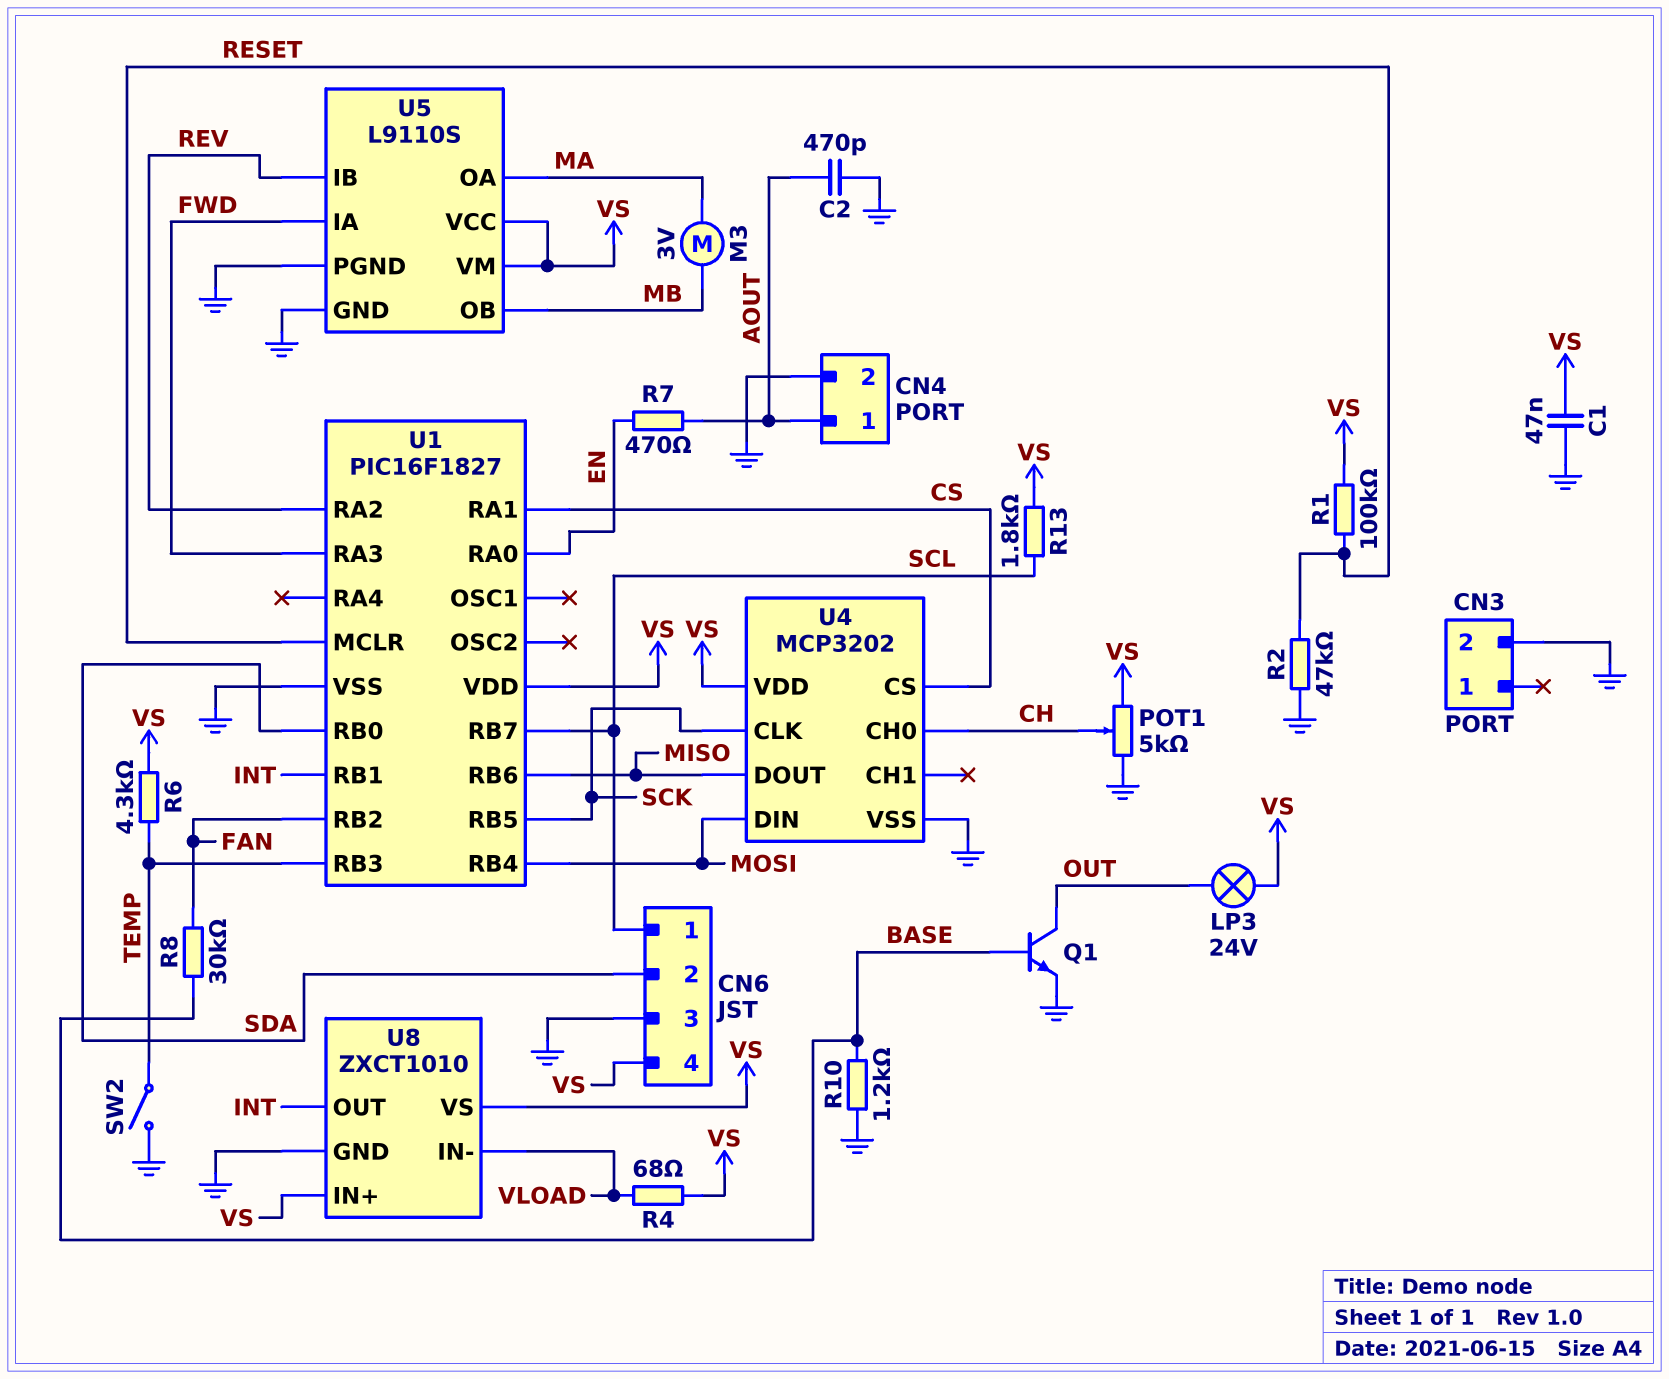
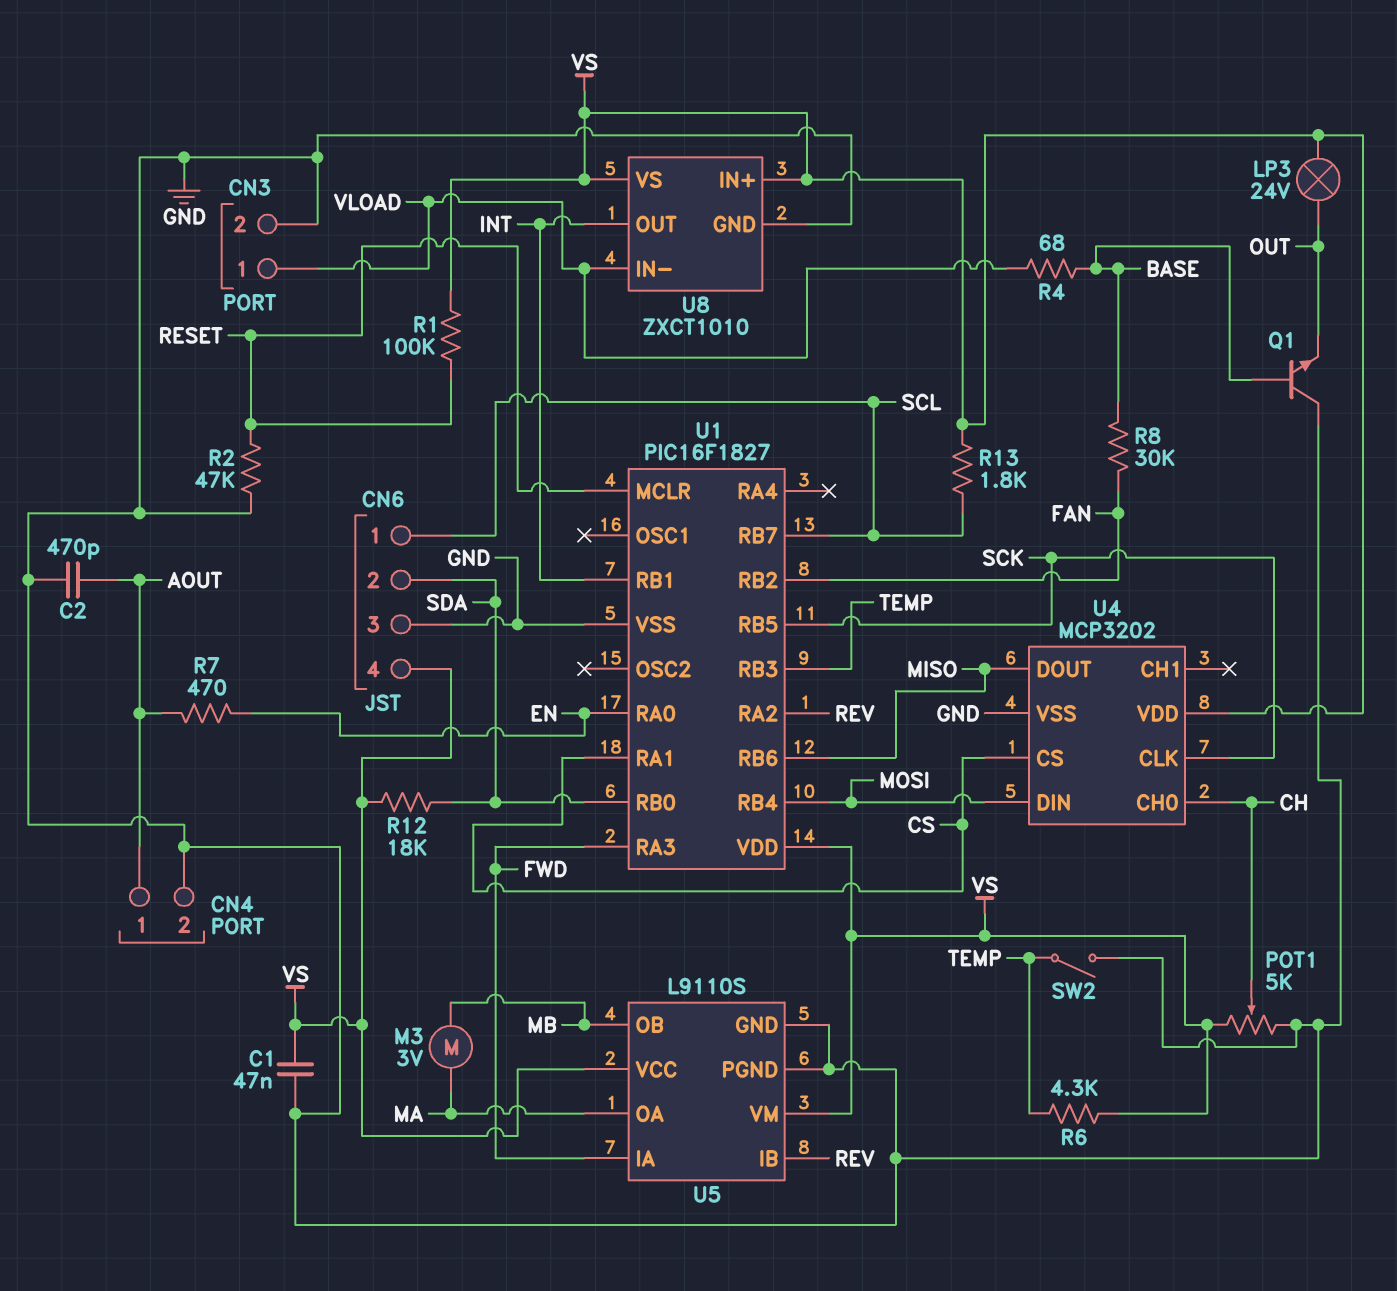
CN3 pin 1: none -> VLOAD
Q1: NPN (B BASE, C OUT, E GND) -> NPN (B BASE, C GND, E OUT)
R4: 68 (VLOAD, VS) -> 68 (BASE, VLOAD)
R10: 1.2k (BASE, GND) -> none
R12: none -> 18k (SDA, VS)

